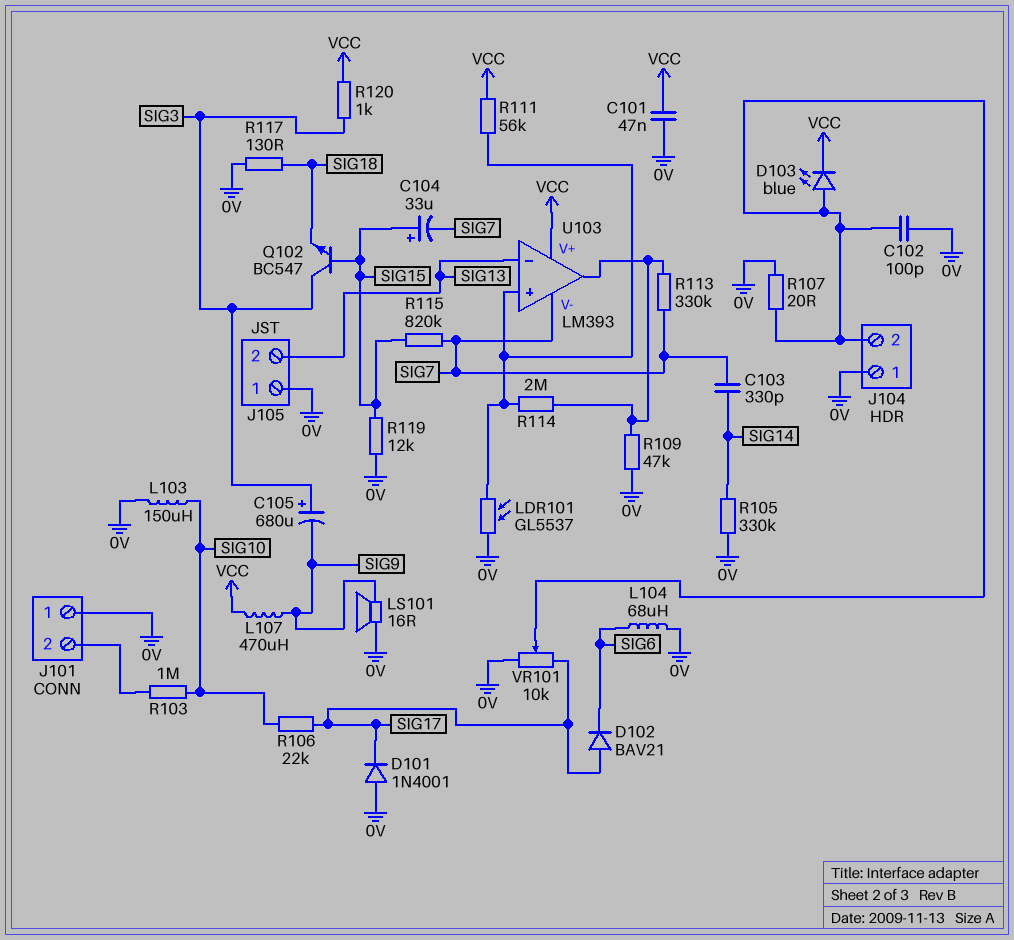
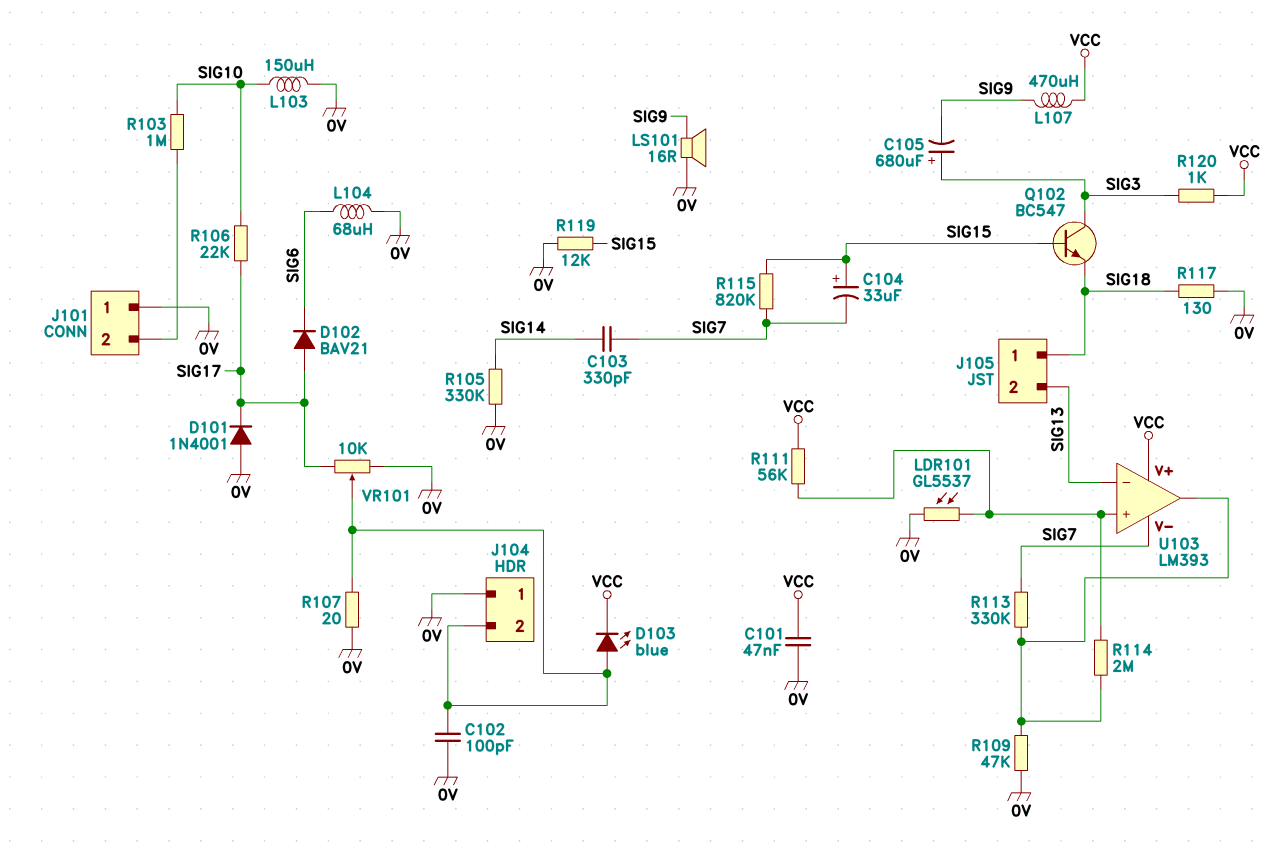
J105 pin 1: 0V -> SIG18

